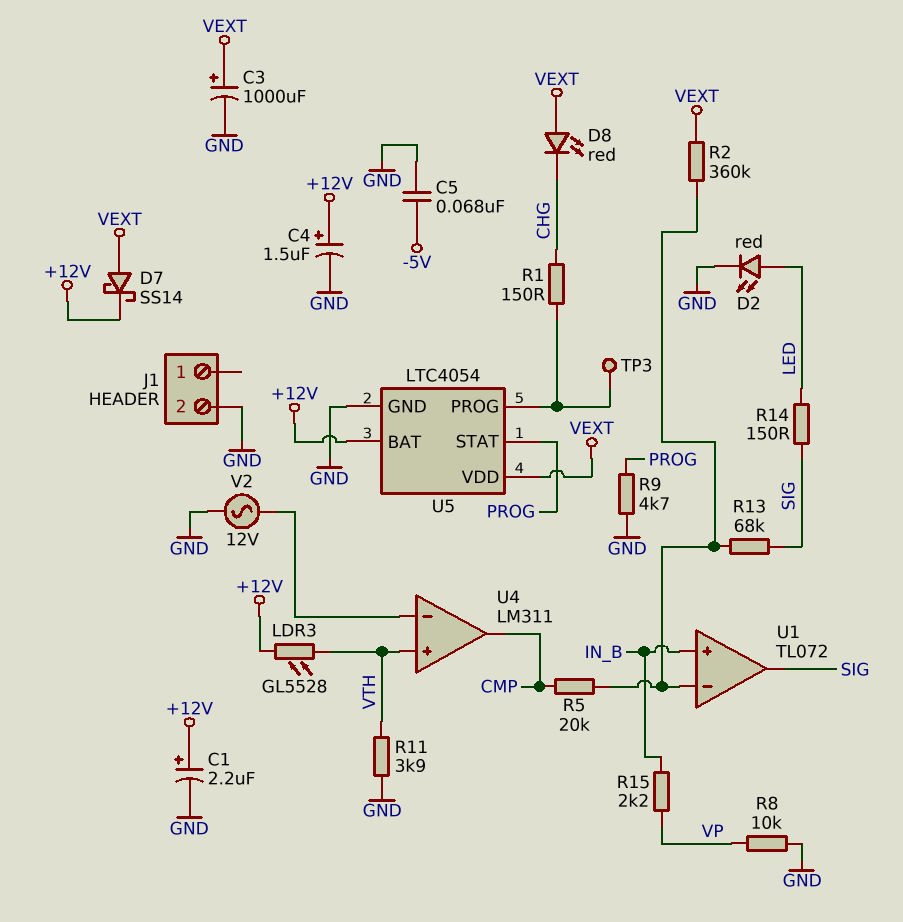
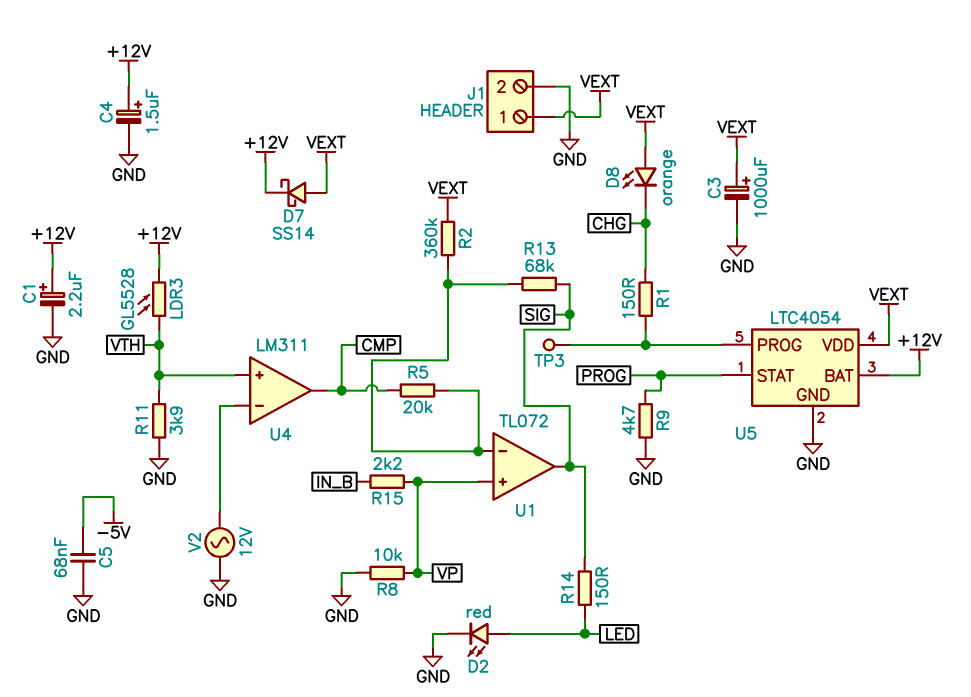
D8: LED red (A VEXT, K CHG) -> LED orange (A VEXT, K CHG)
J1 pin 1: none -> VEXT
U1 pin in+: IN_B -> VP

